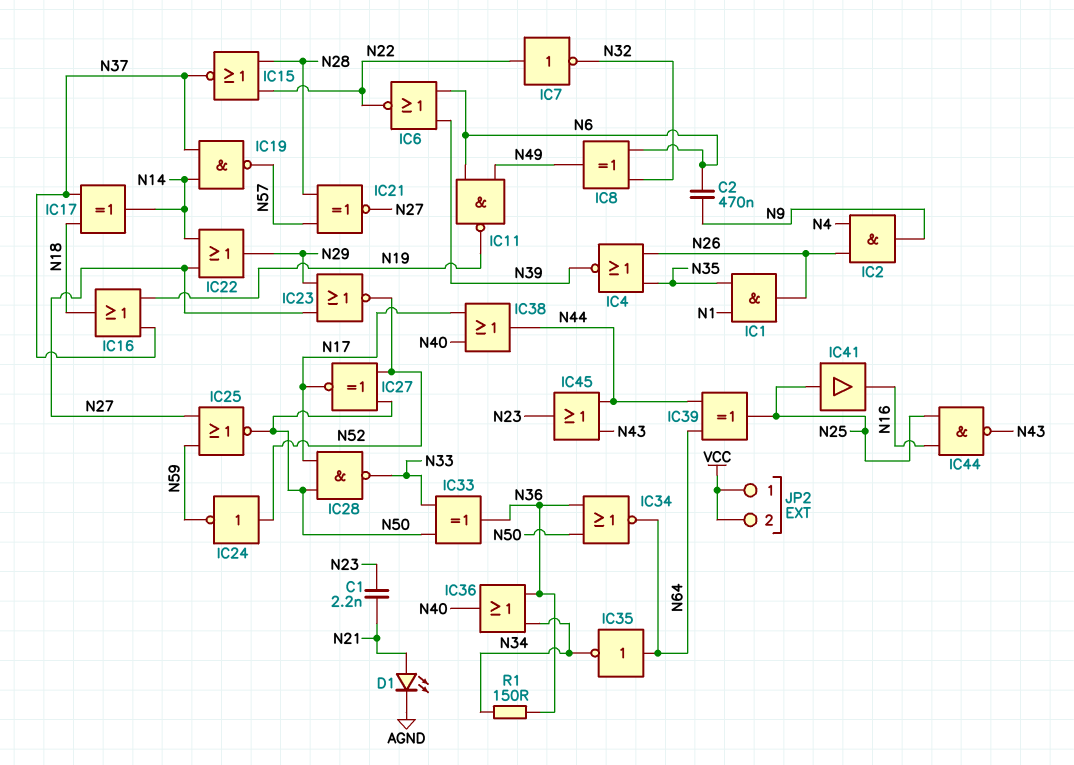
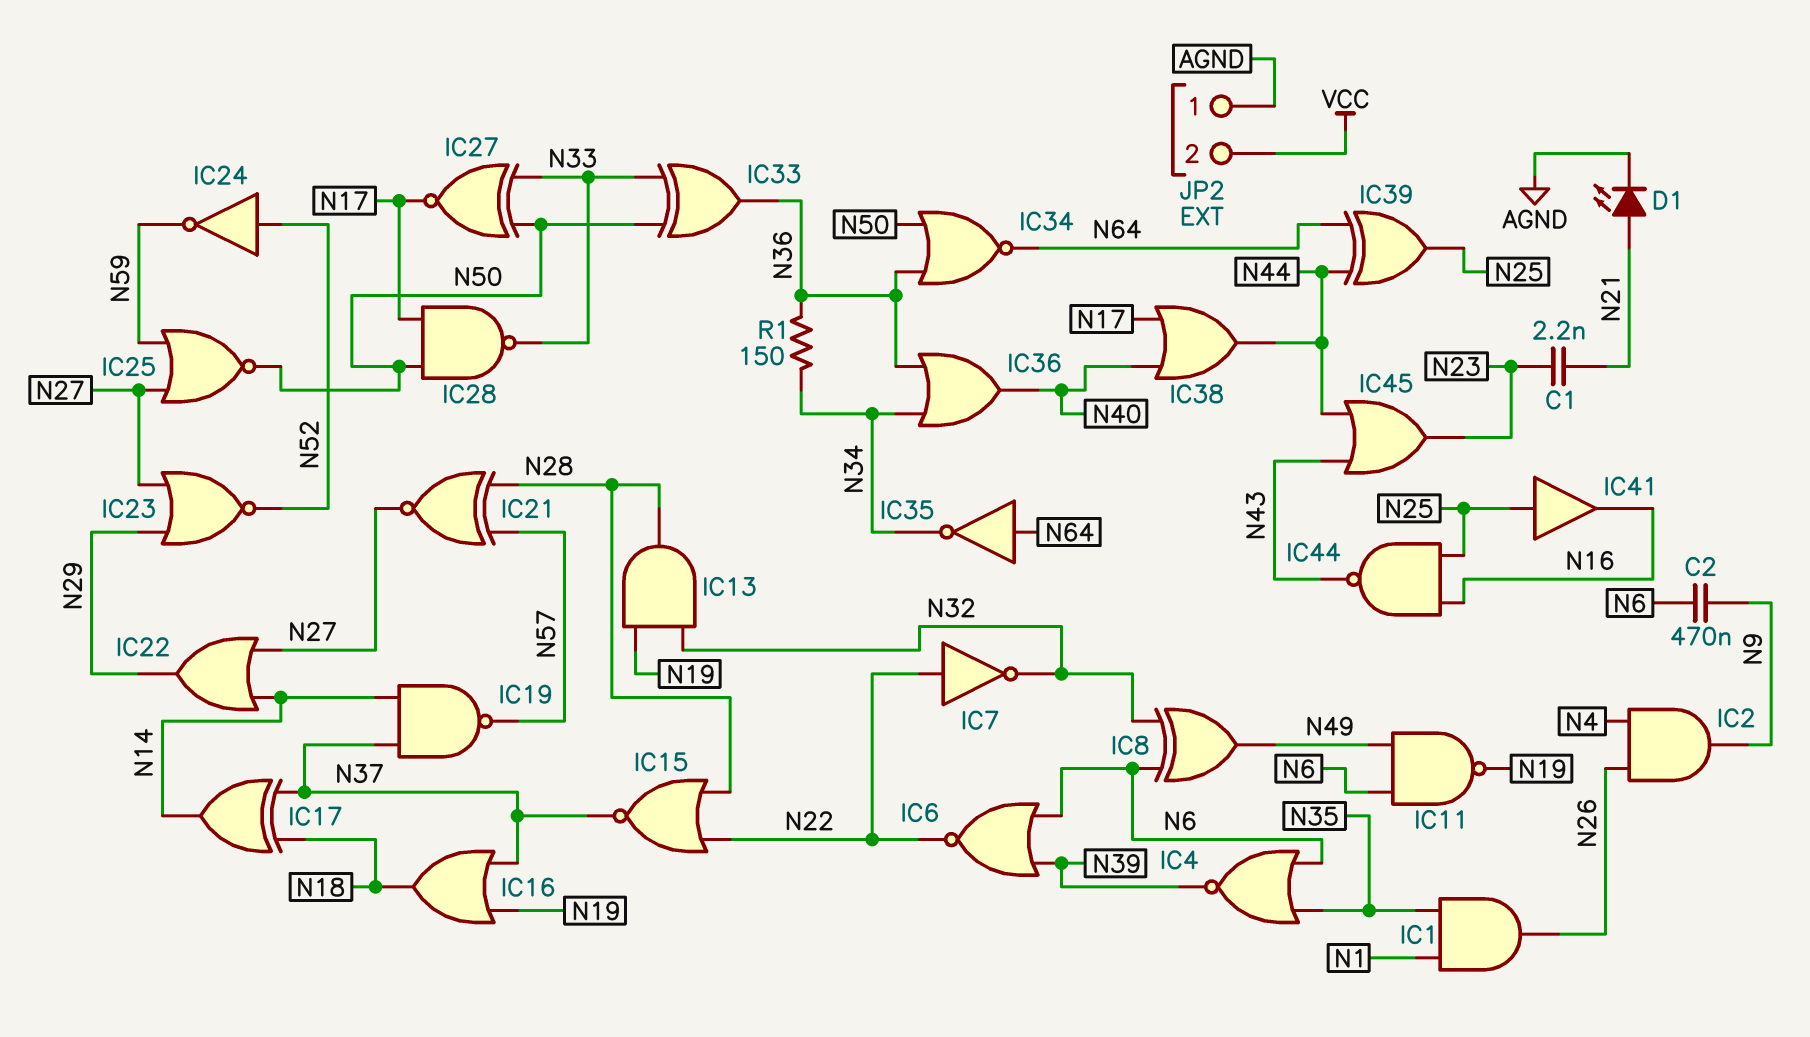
IC4: NOR (in N26, in N35, out N39) -> NOR (in N6, in N35, out N39)
IC13: none -> AND (in N19, in N32, out N28)
IC27: XNOR (in N50, in N52, out N17) -> XNOR (in N33, in N50, out N17)
JP2 pin 1: VCC -> AGND

